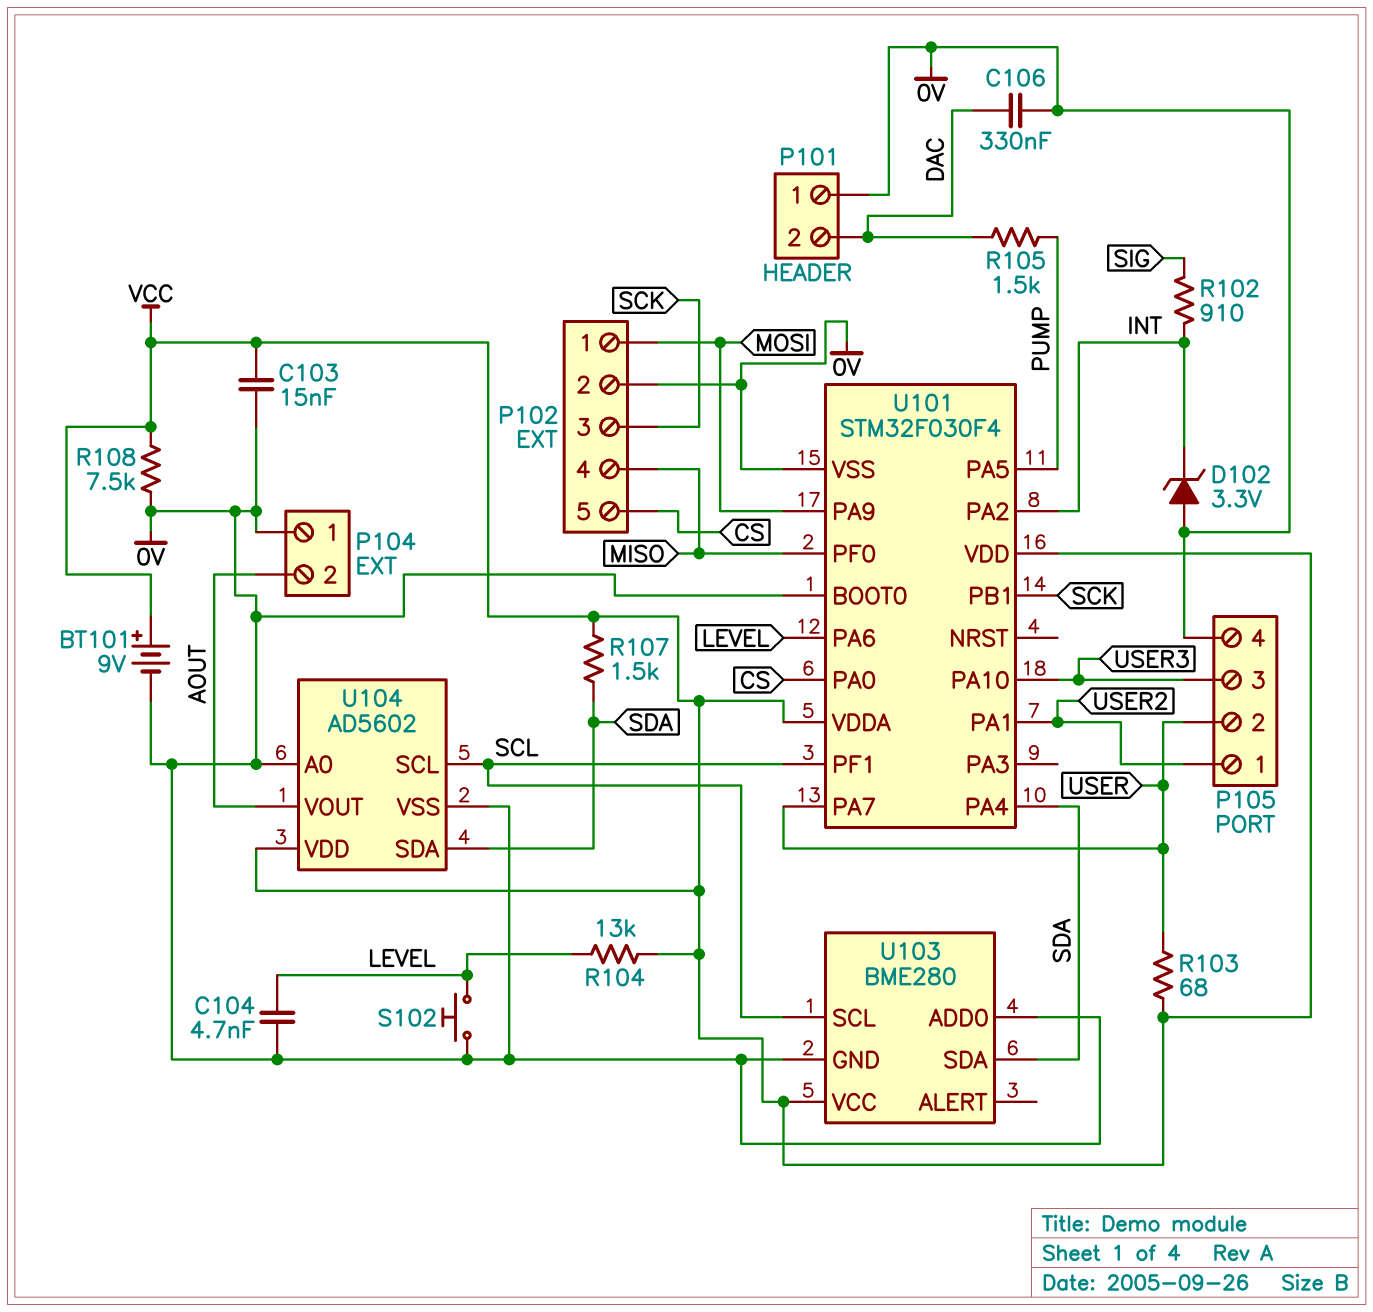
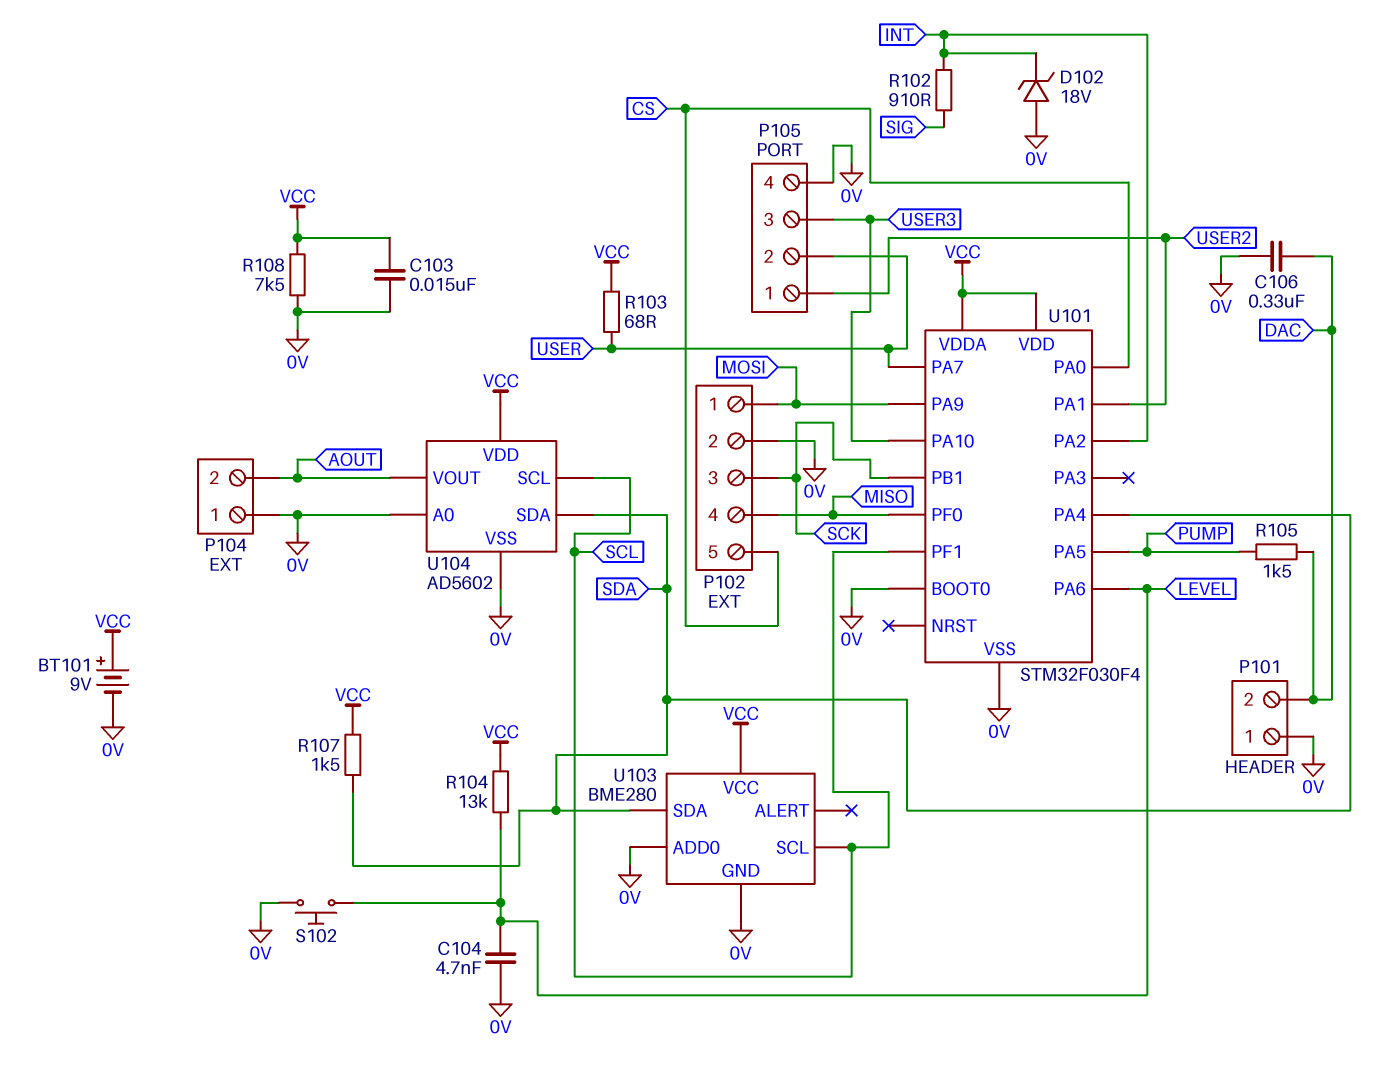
D102: zener 3.3V (A 0V, K INT) -> zener 18V (A 0V, K INT)

